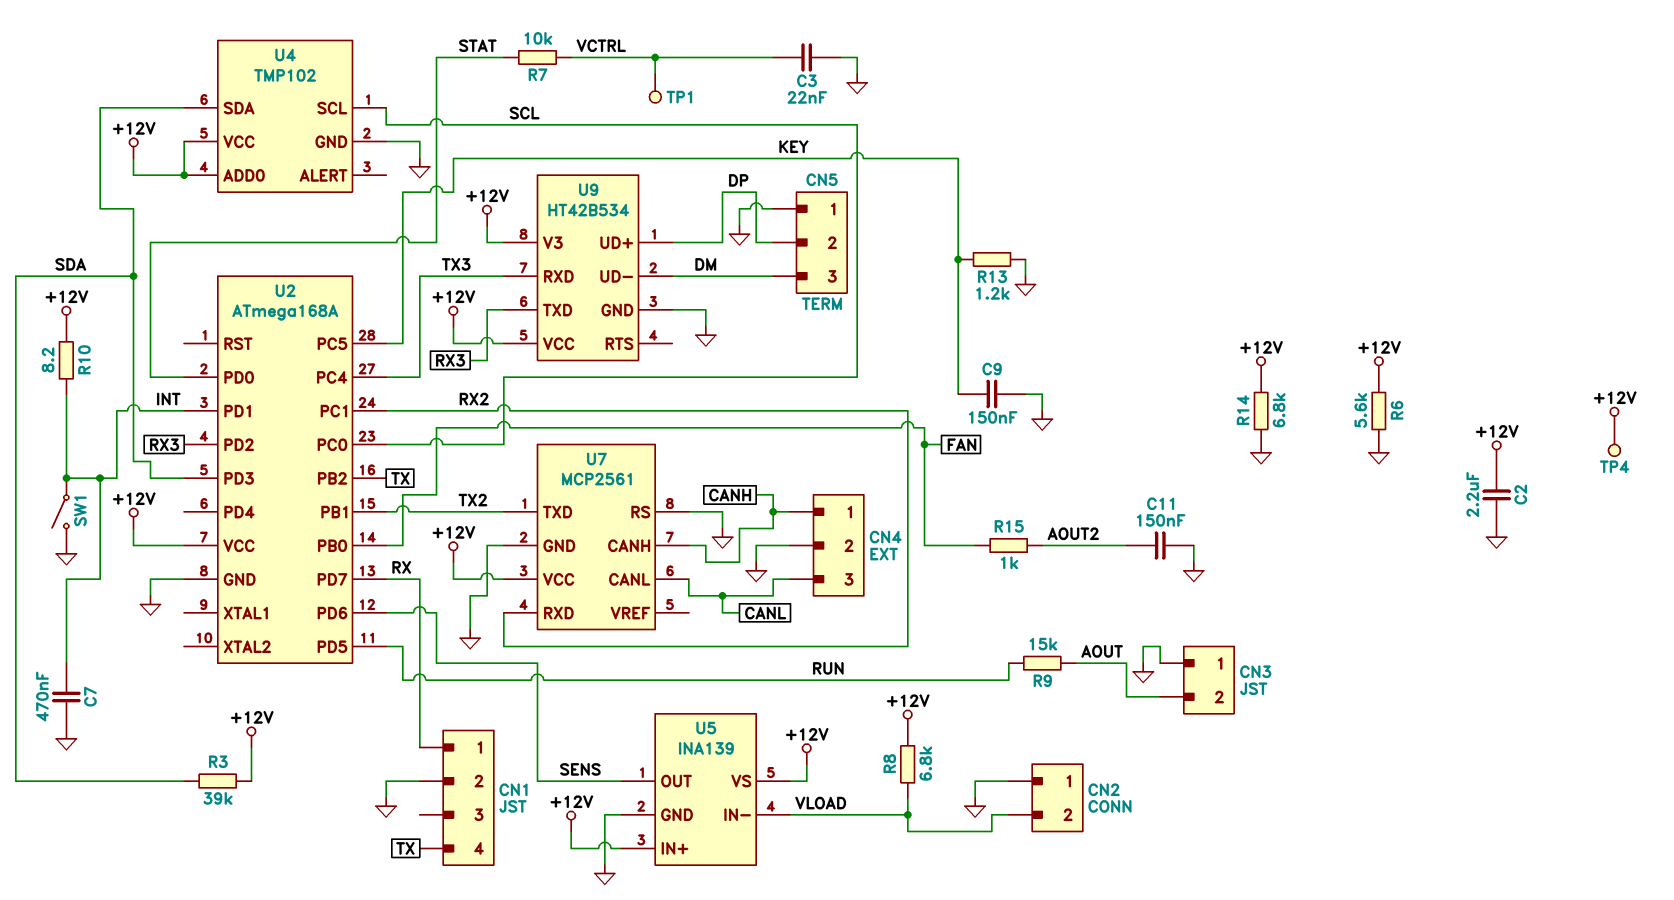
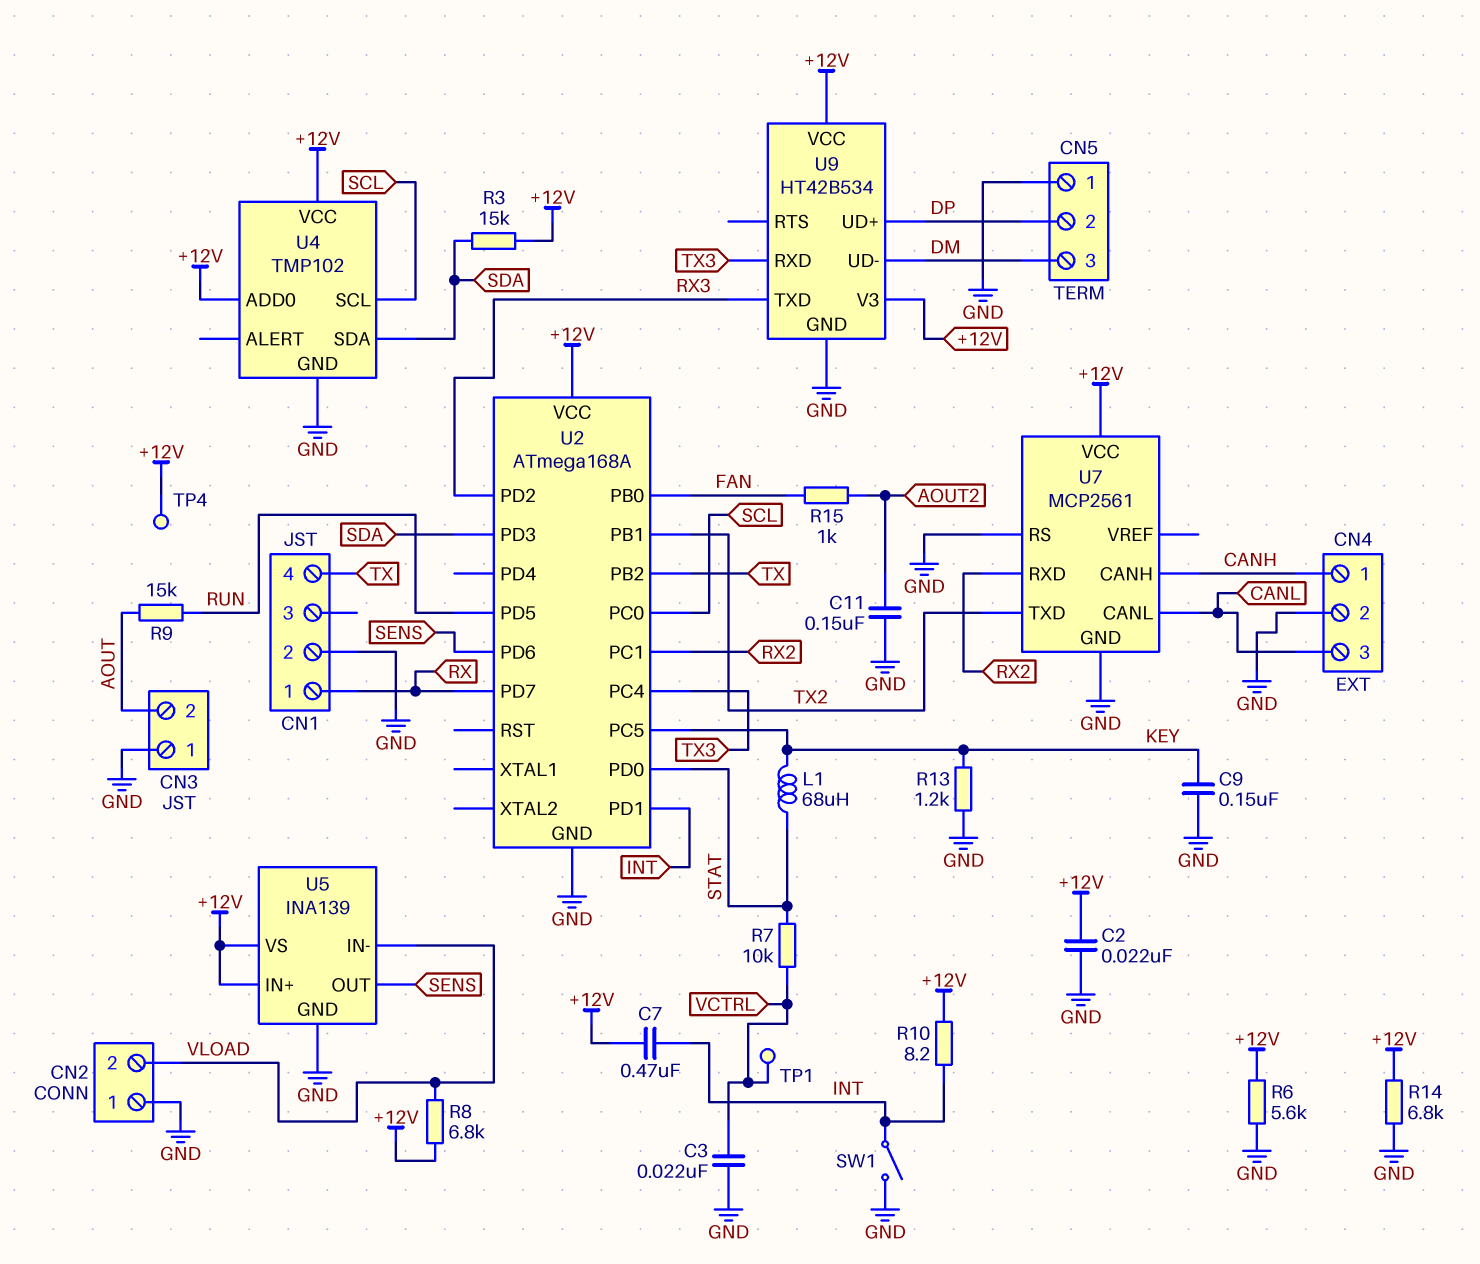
C2: 2.2uF (+12V, GND) -> 22nF (+12V, GND)
C7: 470nF (GND, INT) -> 470nF (+12V, INT)
L1: none -> 68uH (KEY, STAT)
R3: 39k (+12V, SDA) -> 15k (+12V, SDA)

